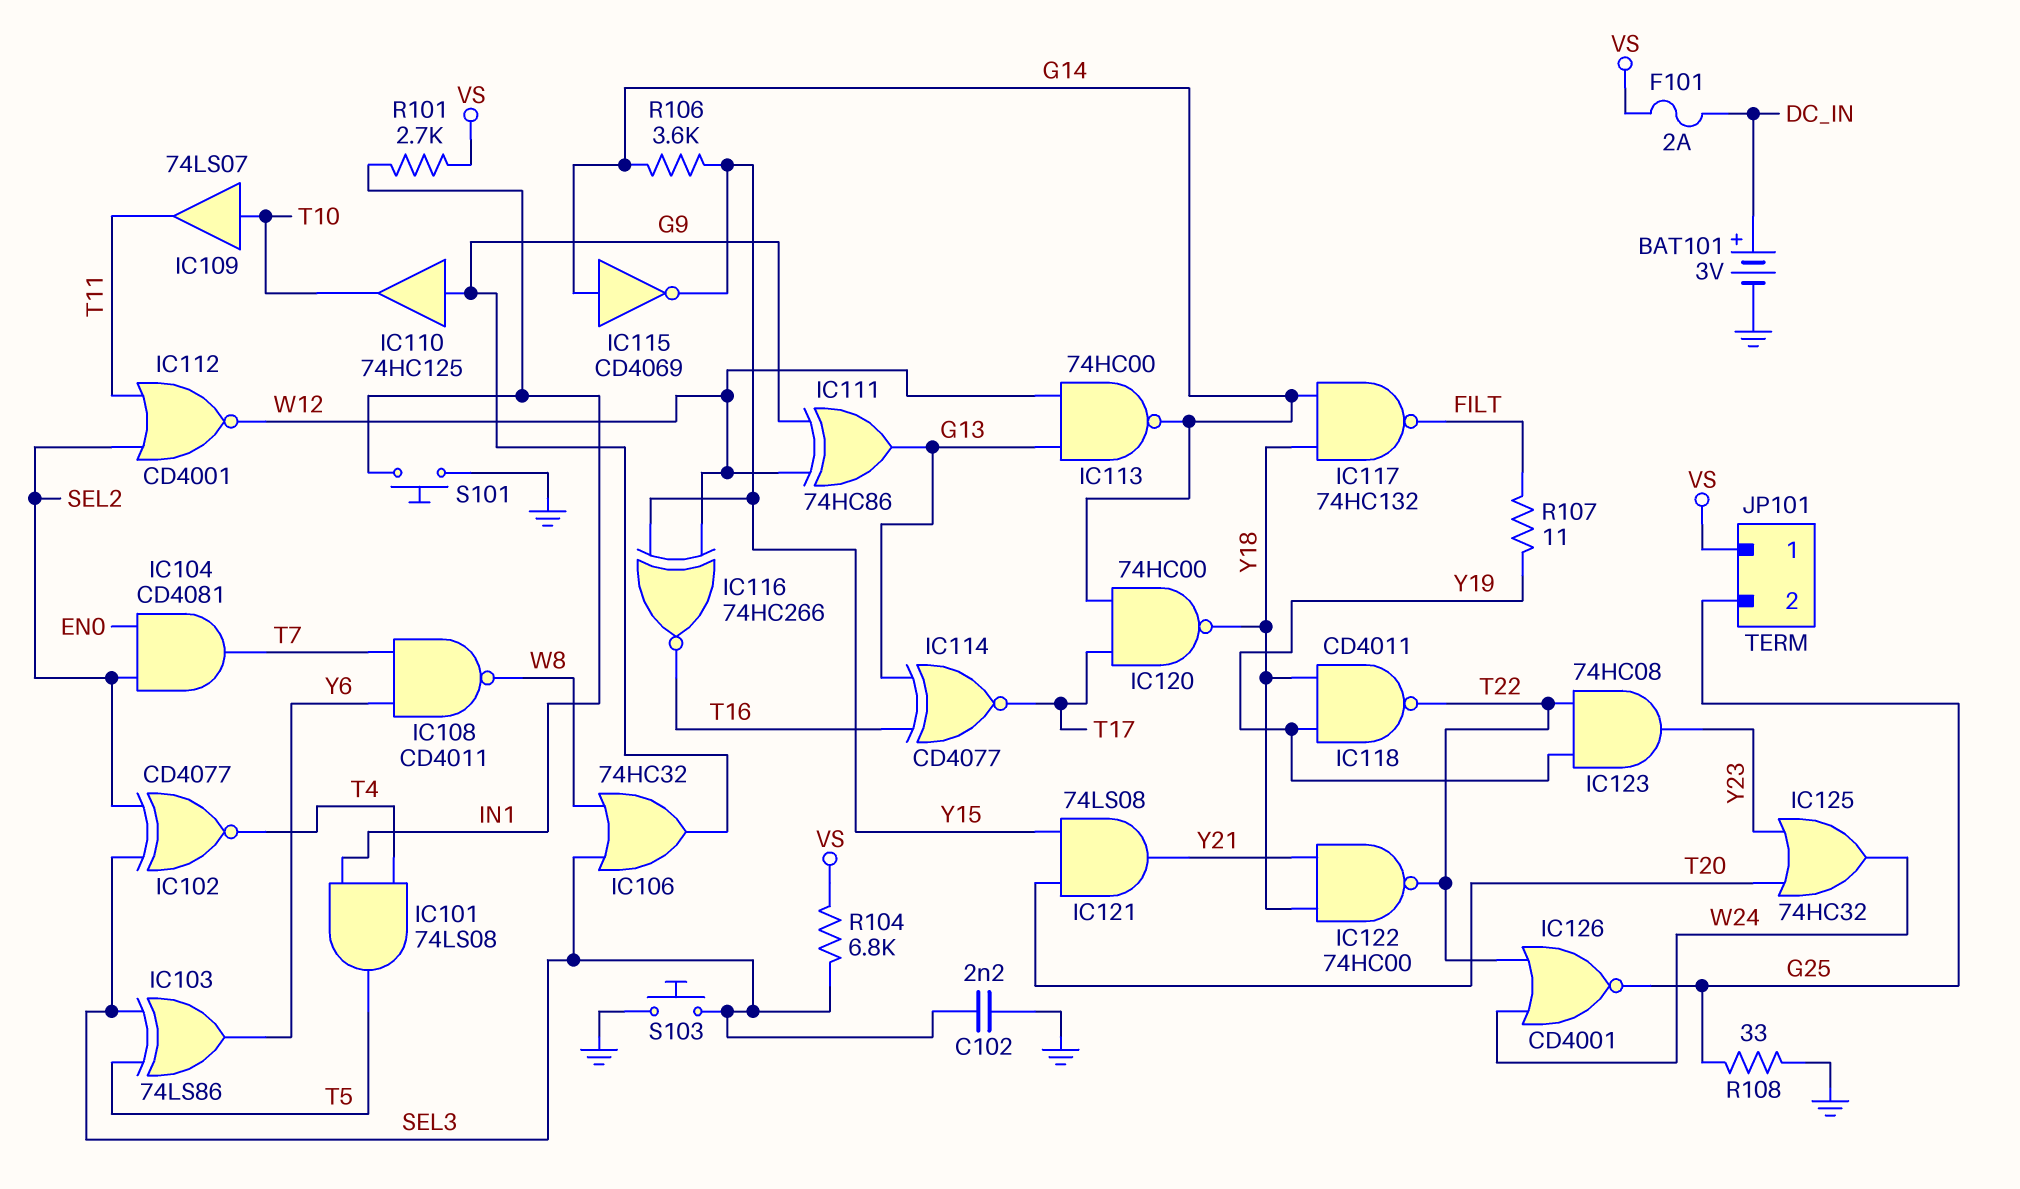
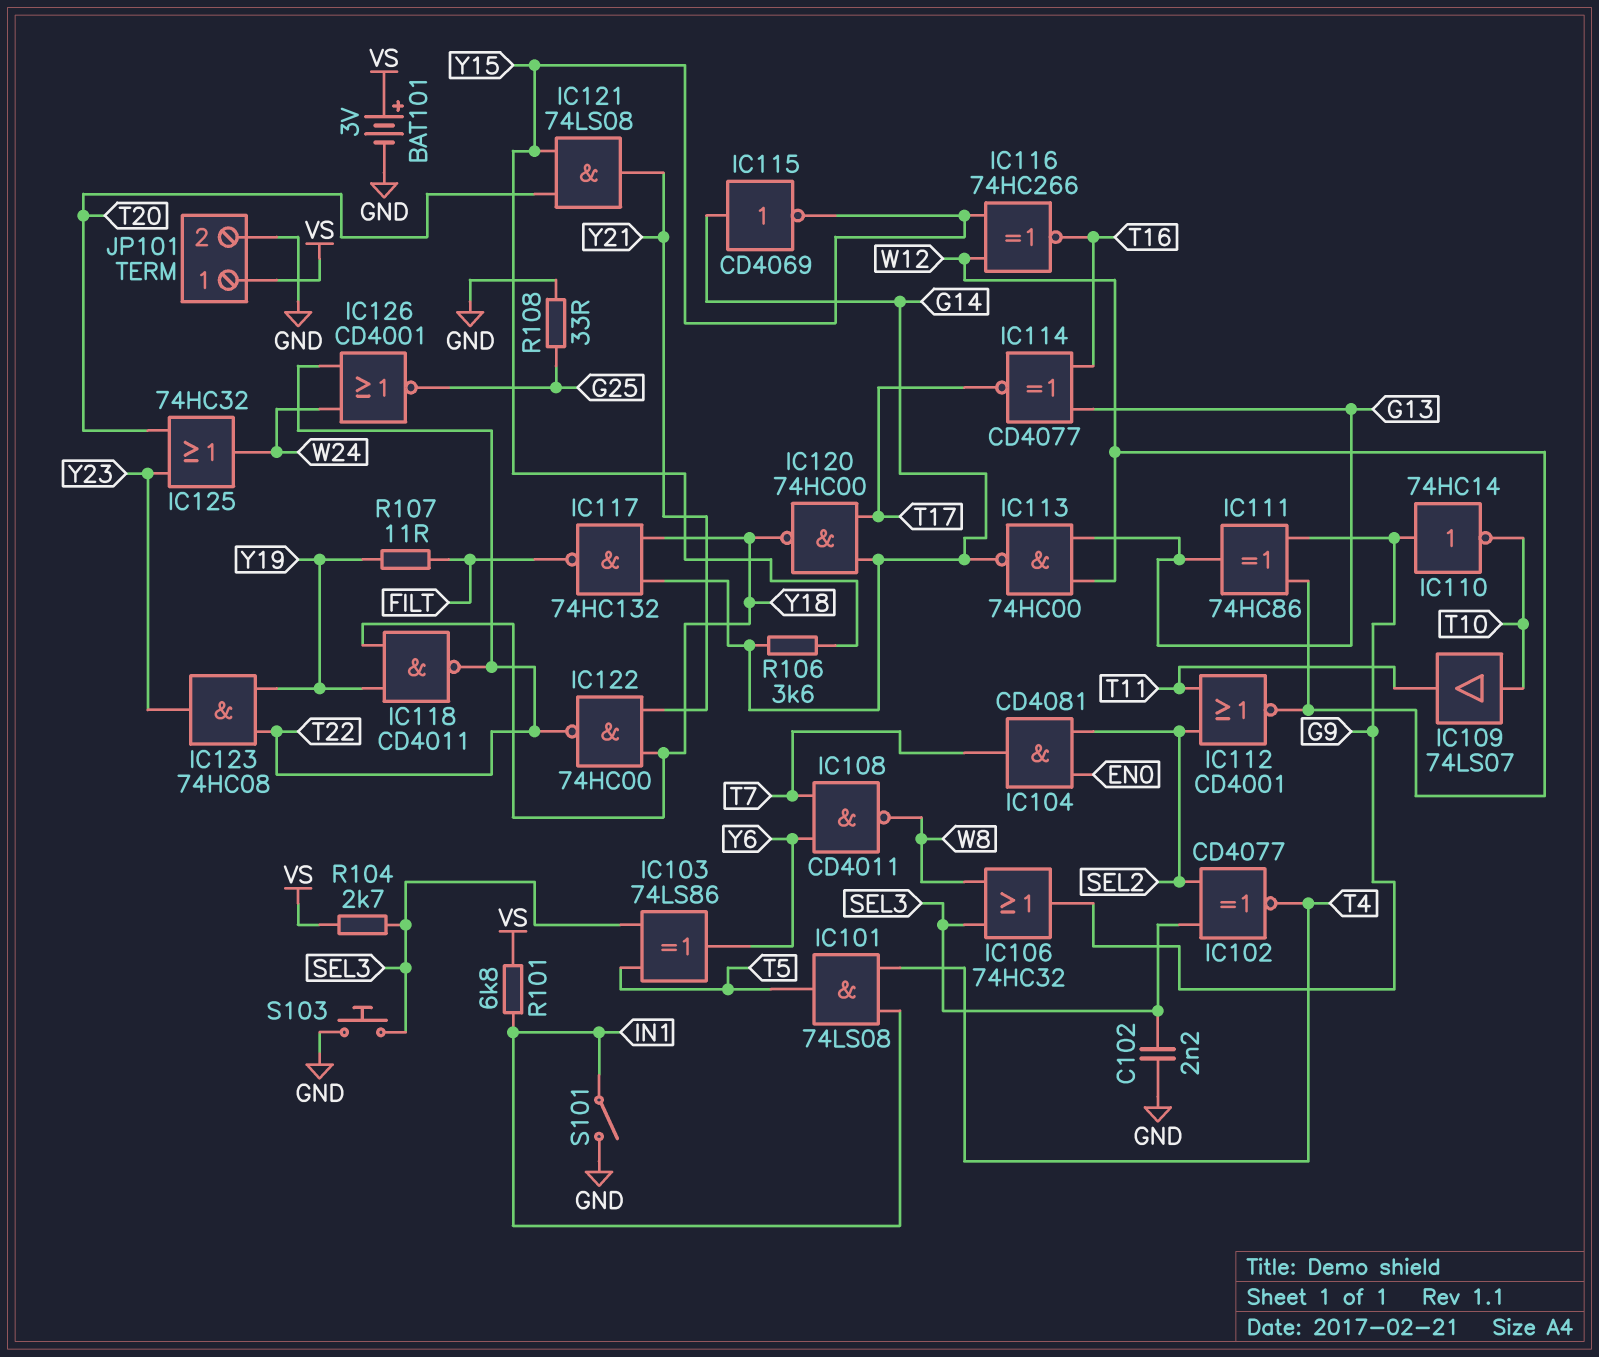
BAT101: 3V (plus DC_IN, minus GND) -> 3V (plus VS, minus GND)
F101: 2A (DC_IN, VS) -> none
IC110: buffer 74HC125 (in G9, out T10) -> NOT 74HC14 (in G9, out T10)
JP101 pin 2: G25 -> GND
R101: 2.7k (IN1, VS) -> 6.8k (IN1, VS)
R104: 6.8k (SEL3, VS) -> 2.7k (SEL3, VS)
S101: button (GND, IN1) -> switch (GND, IN1)

